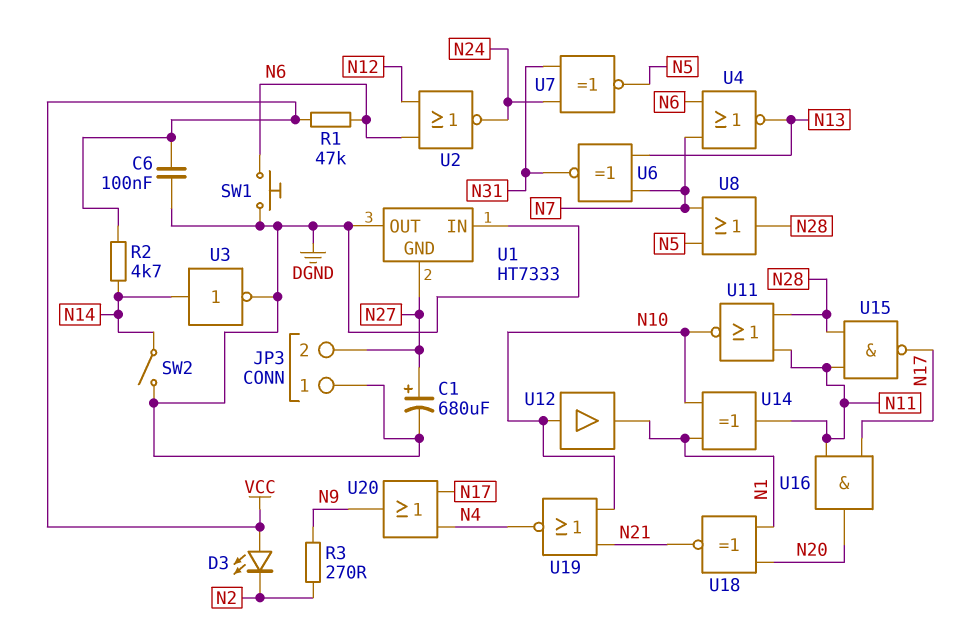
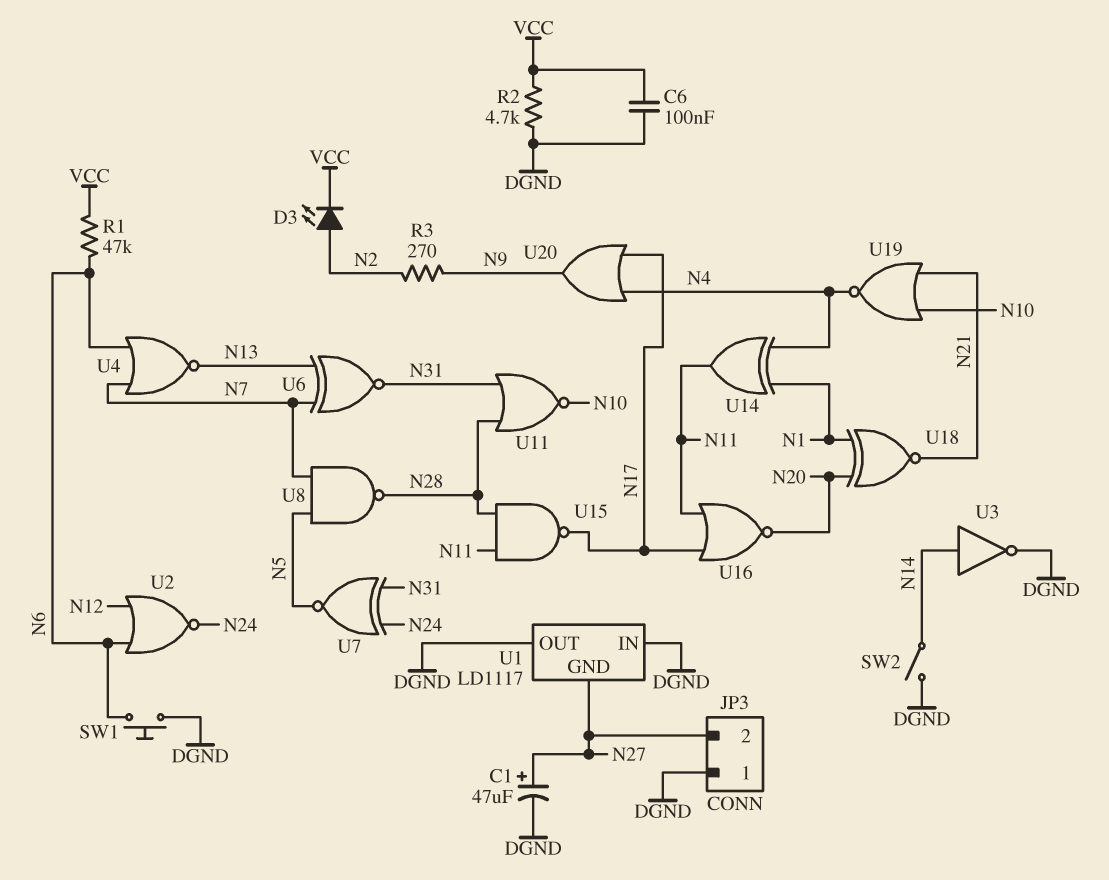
C1: 680uF (plus N27, minus DGND) -> 47uF (plus N27, minus DGND)
D3: LED (A VCC, K N2) -> LED (A N2, K VCC)
R2: 4.7k (N14, VCC) -> 4.7k (DGND, VCC)
U1: HT7333 -> LD1117
U8: OR (in N5, in N7, out N28) -> NAND (in N5, in N7, out N28)
U11: NOR (in N11, in N28, out N10) -> NOR (in N28, in N31, out N10)
U12: buffer (in N10, out N1) -> none
U14: XOR (in N1, in N10, out N11) -> XOR (in N1, in N4, out N11)
U16: AND (in N11, in N17, out N20) -> NOR (in N11, in N17, out N20)

